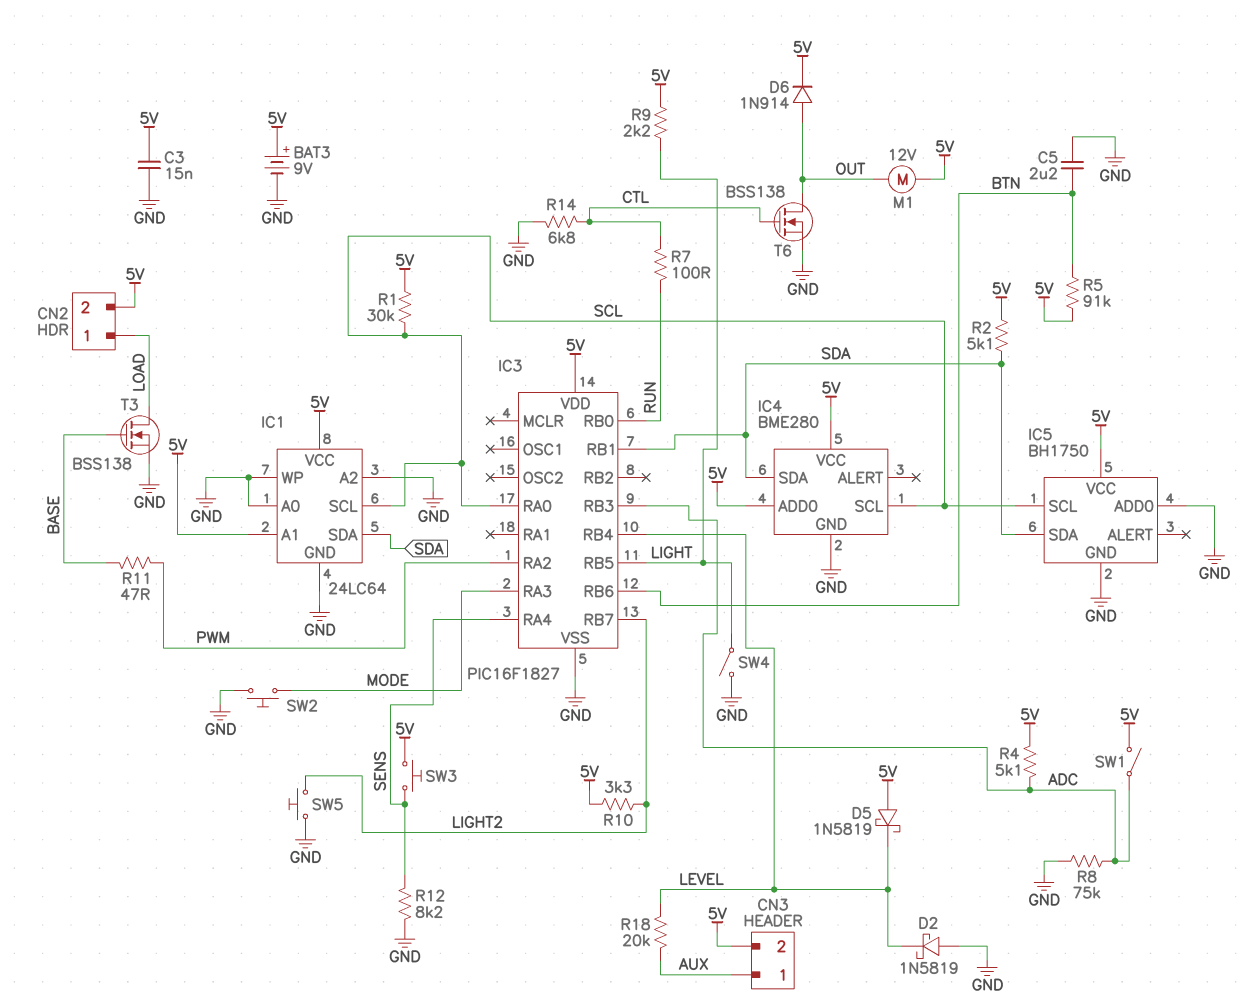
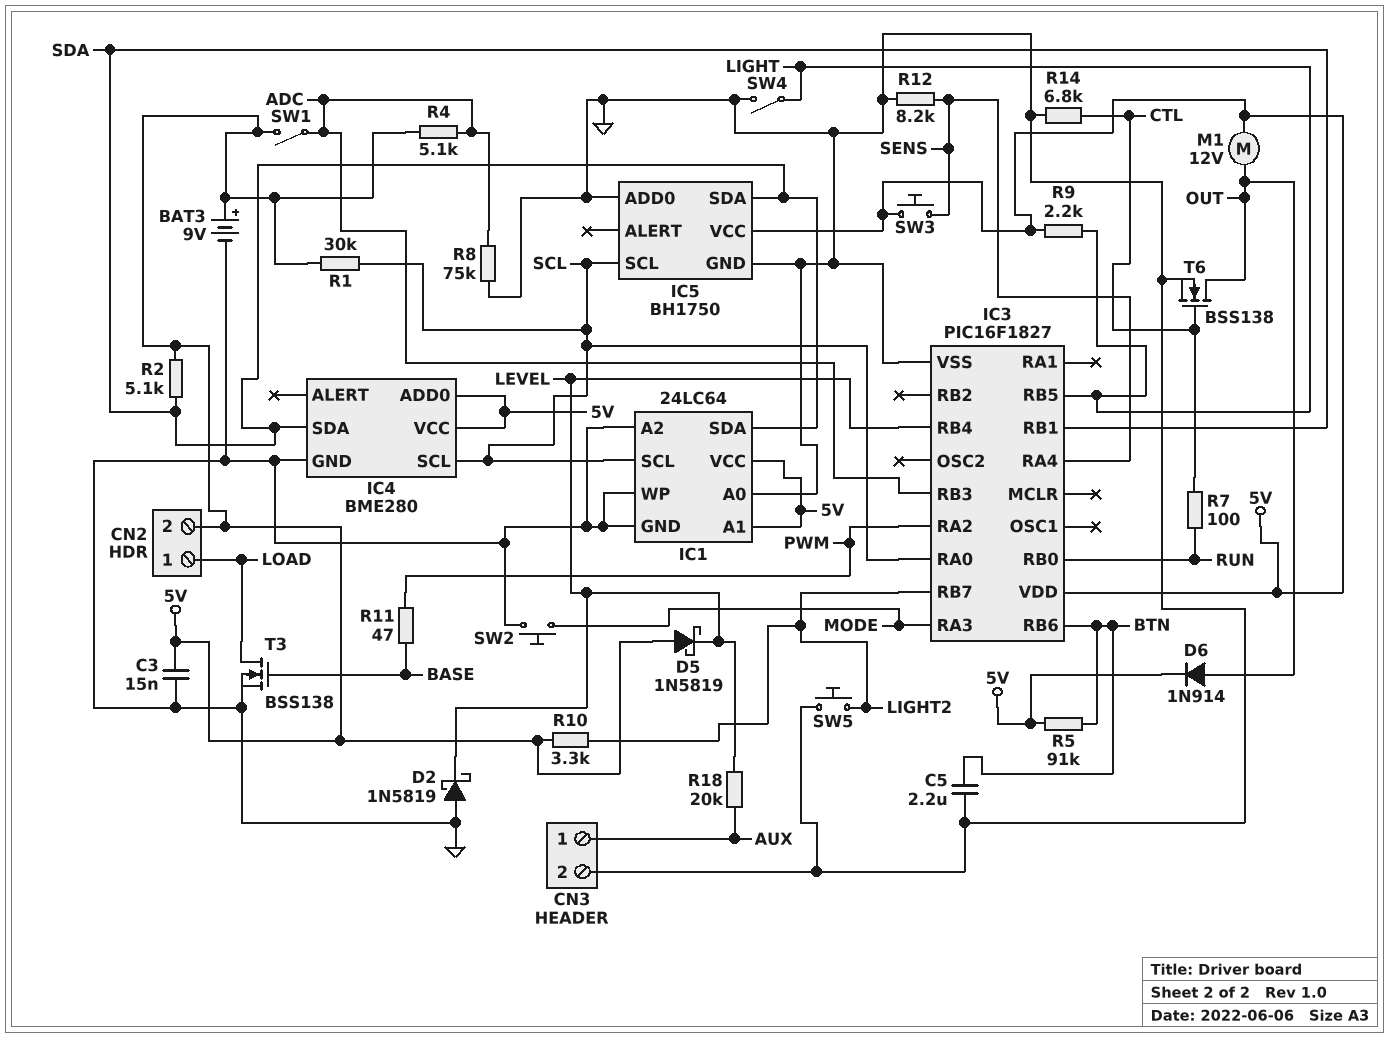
CN3 pin 2: 5V -> GND

